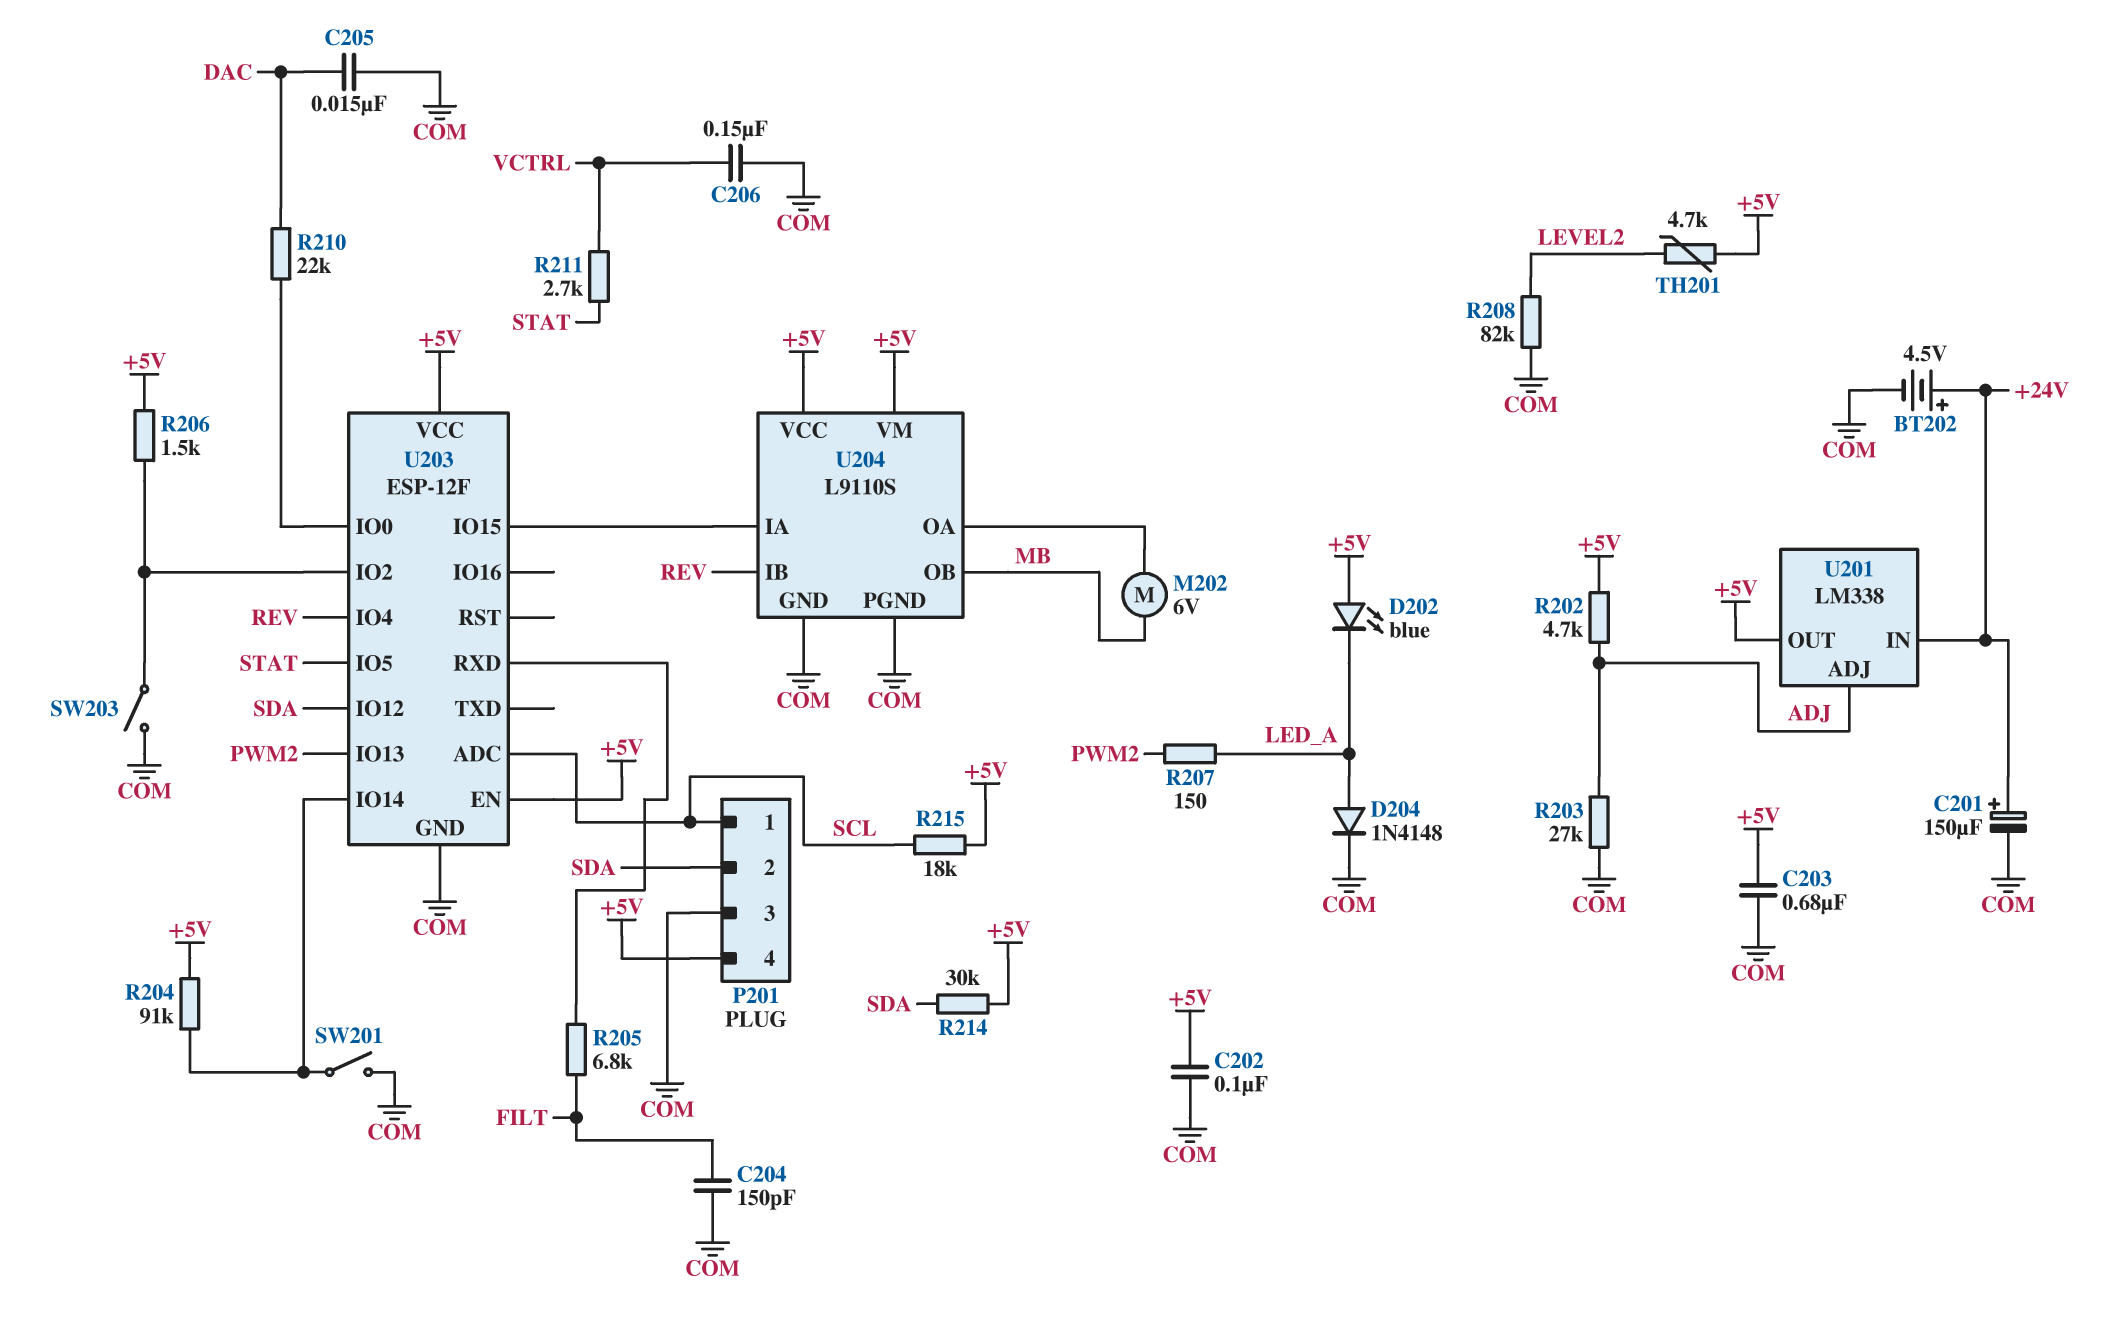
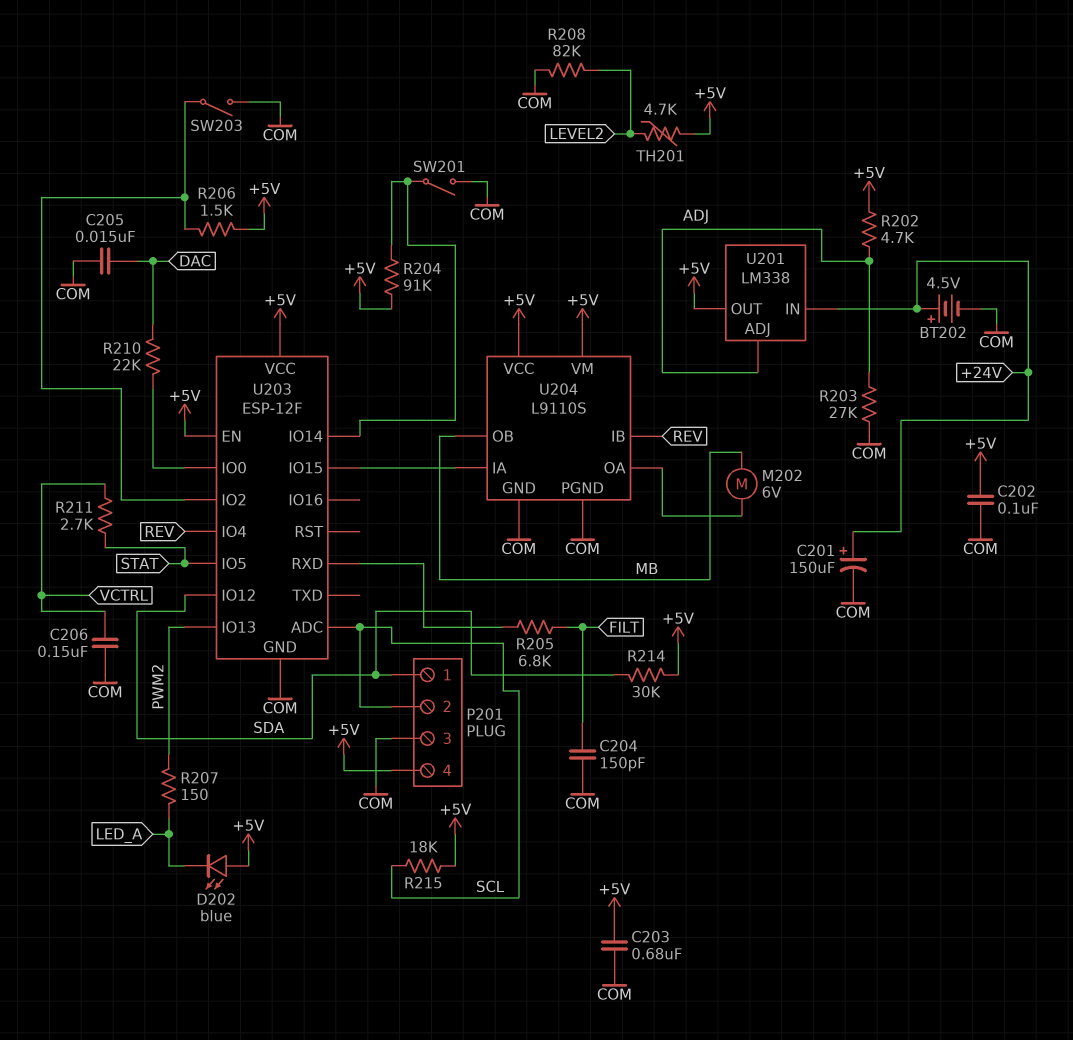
D204: diode 1N4148 (A LED_A, K COM) -> none
P201 pin 1: SCL -> SDA
P201 pin 2: SDA -> SCL

